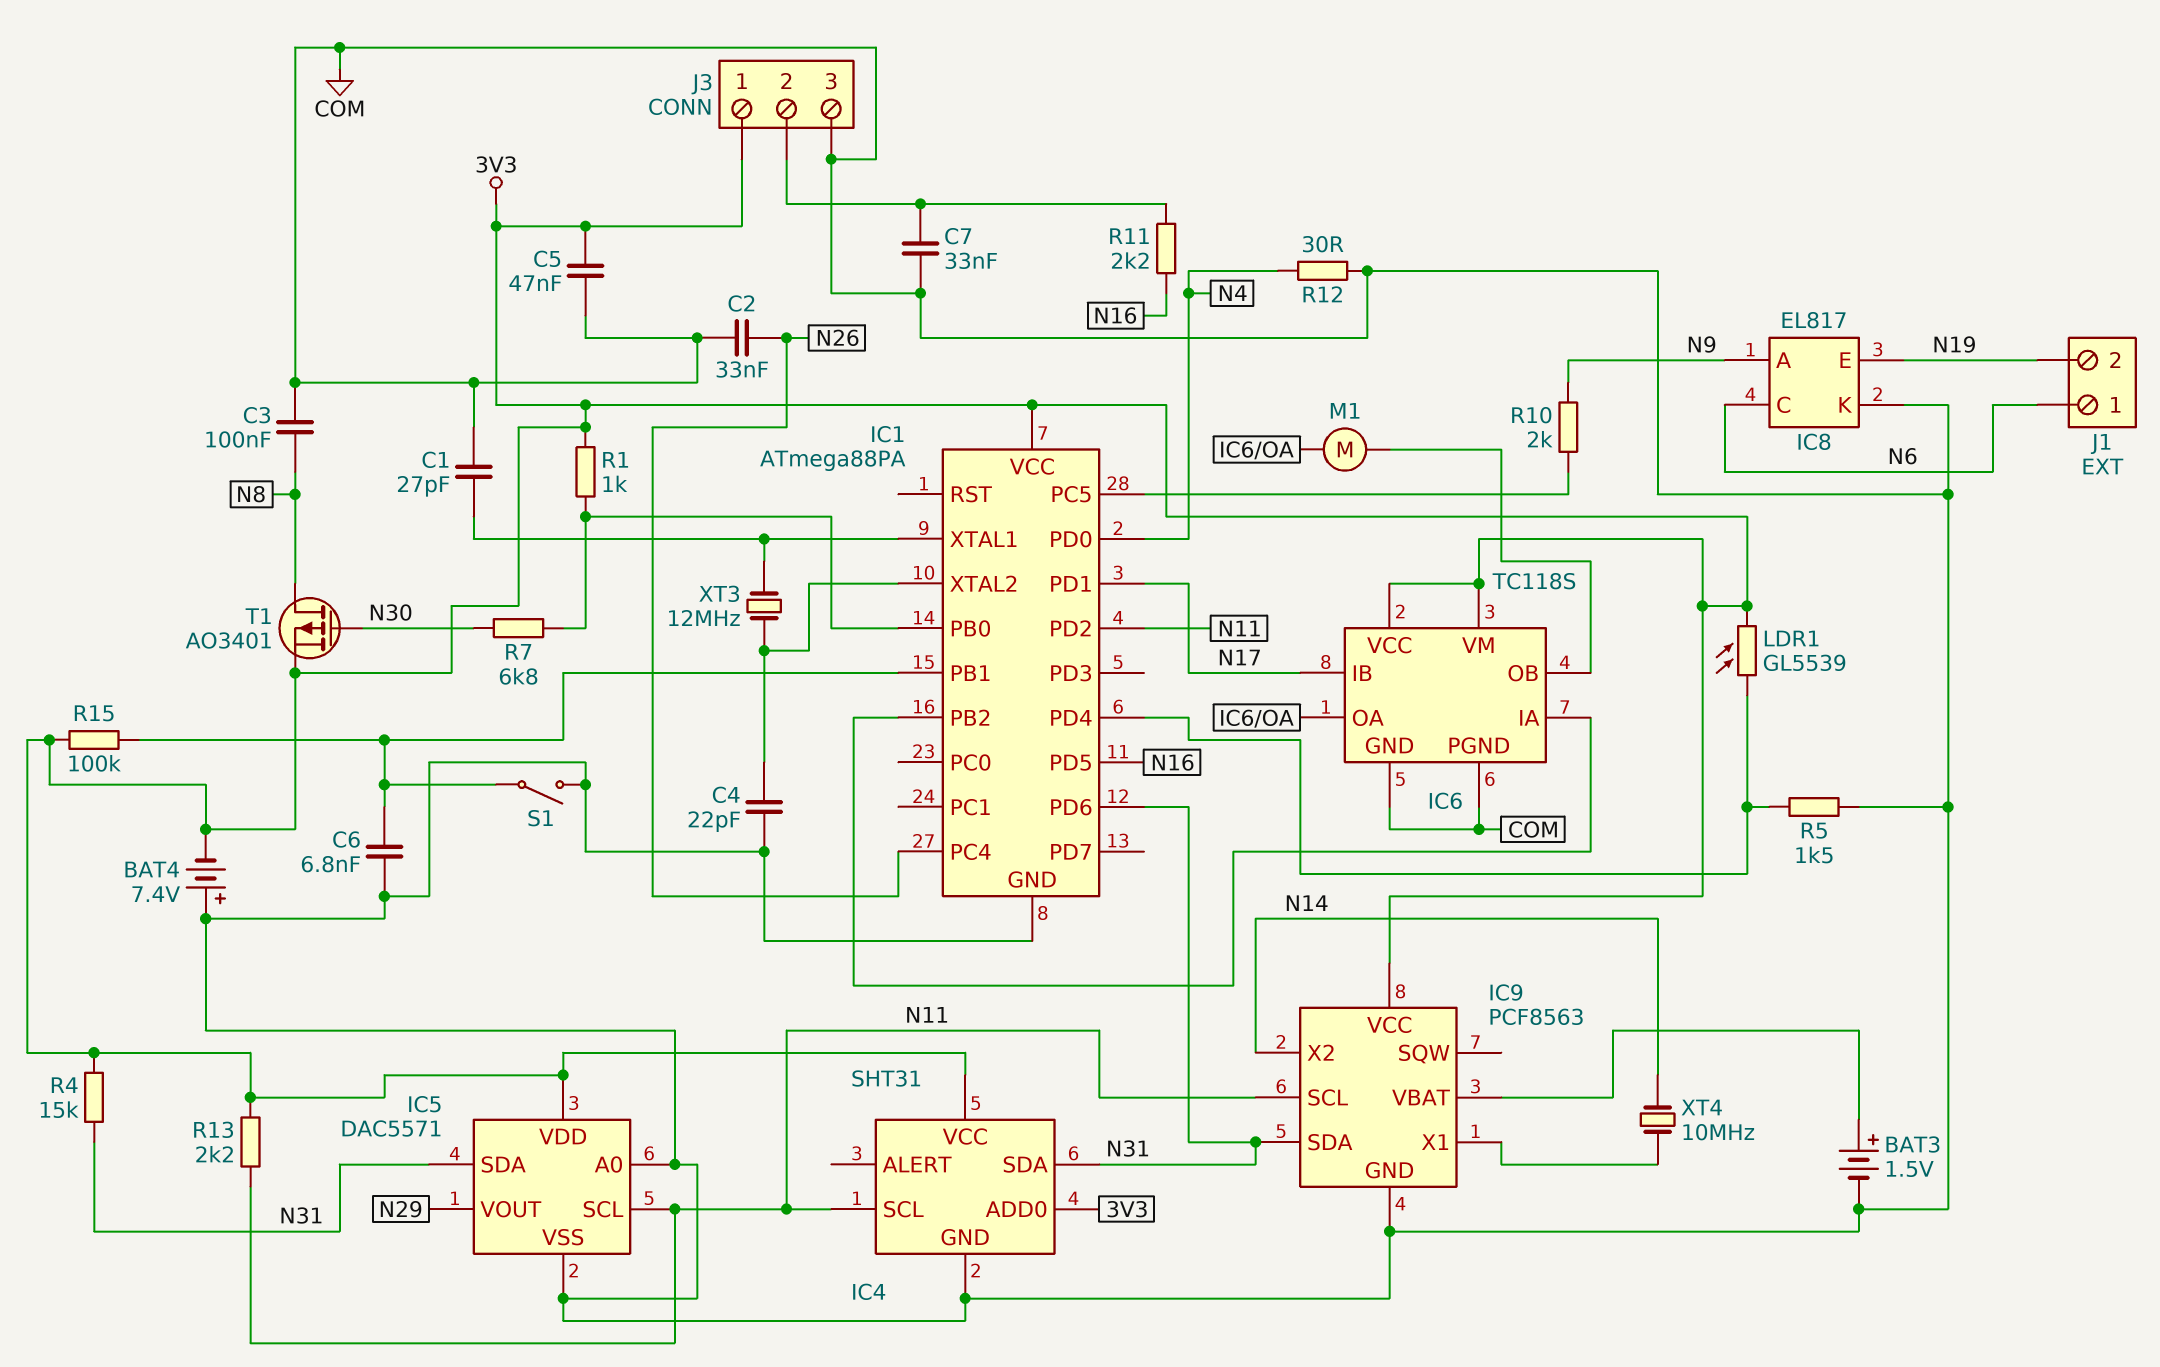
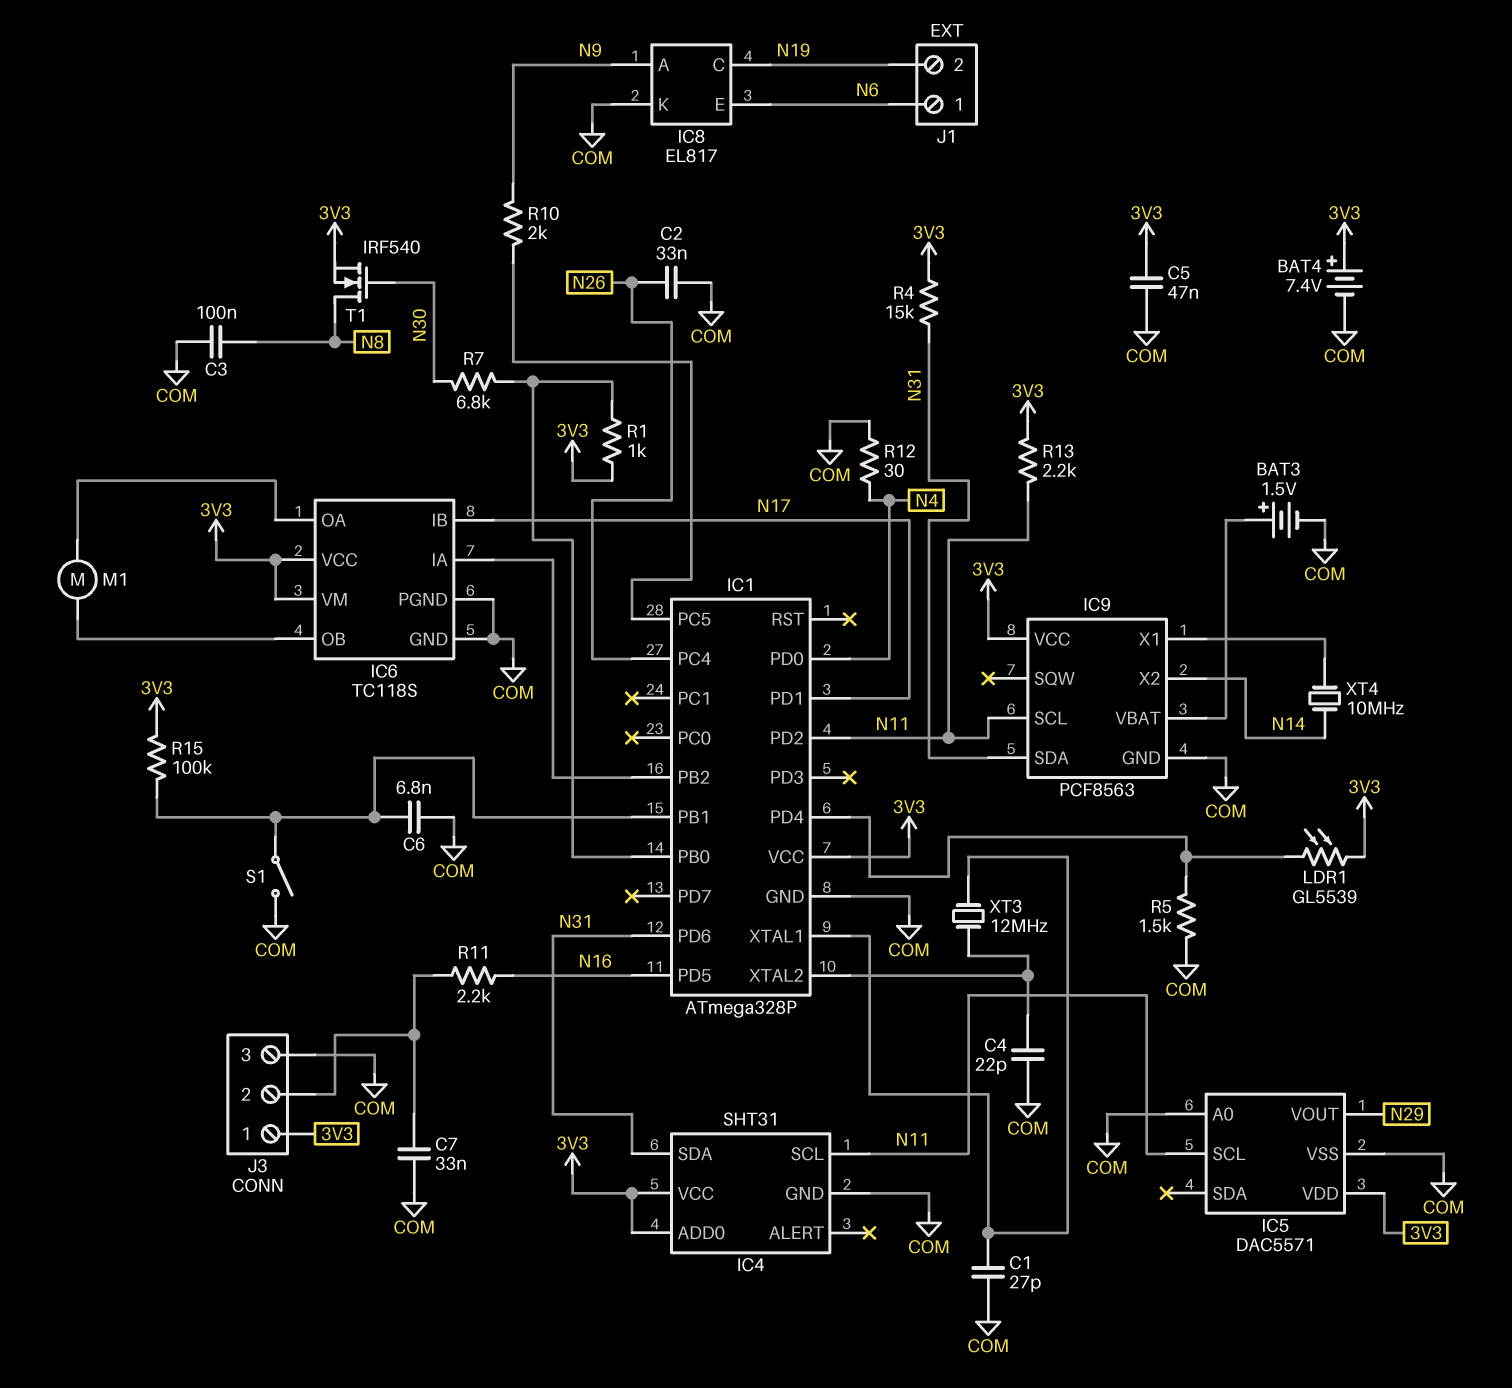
BAT4: 7.4V (plus COM, minus 3V3) -> 7.4V (plus 3V3, minus COM)
IC1: ATmega88PA -> ATmega328P
IC5 pin SDA: N31 -> none
IC8 pin C: N6 -> N19
IC8 pin E: N19 -> N6
T1: PMOS AO3401 (G N30, D N8, S 3V3) -> NMOS IRF540 (G N30, D N8, S 3V3)

